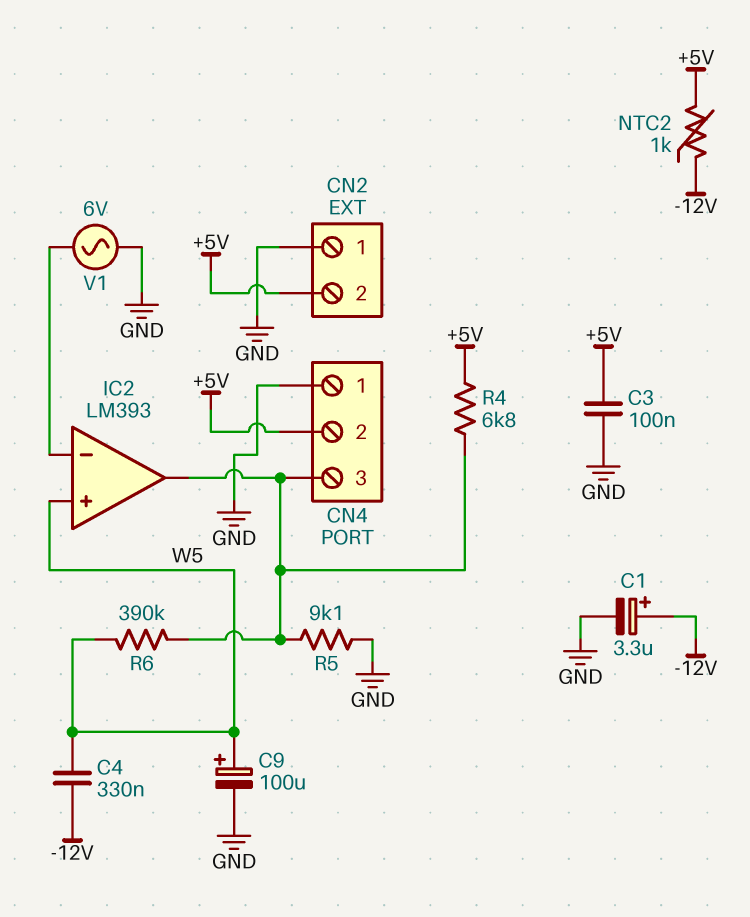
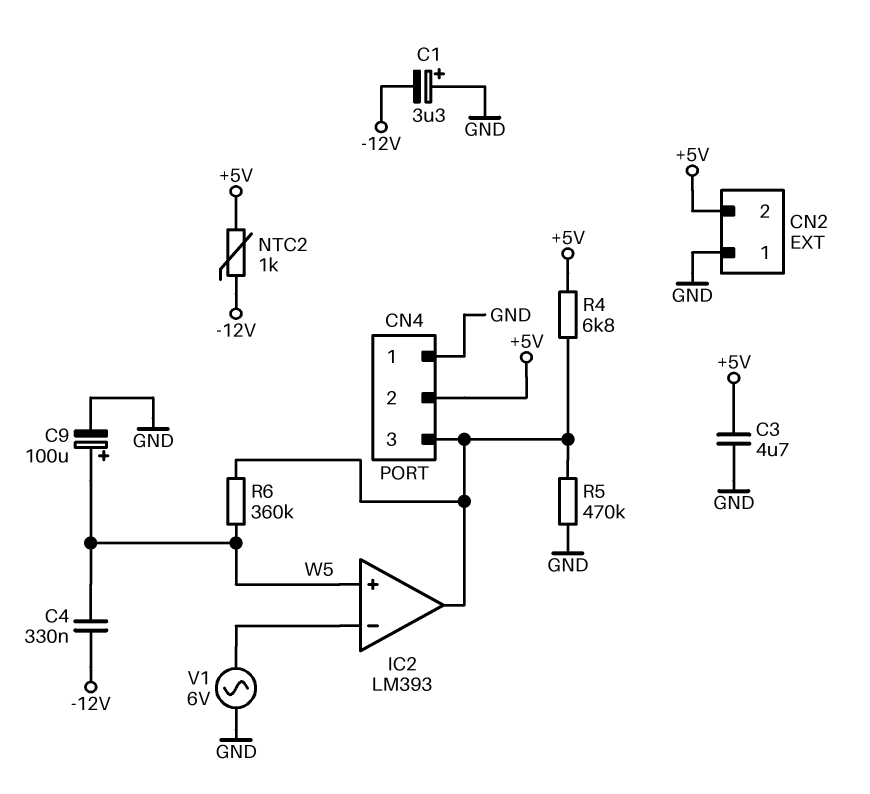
C1: 3.3uF (plus -12V, minus GND) -> 3.3uF (plus GND, minus -12V)
C3: 100nF (+5V, GND) -> 4.7uF (+5V, GND)
R5: 9.1k (CN4/3, GND) -> 470k (CN4/3, GND)
R6: 390k (CN4/3, W5) -> 360k (CN4/3, W5)

